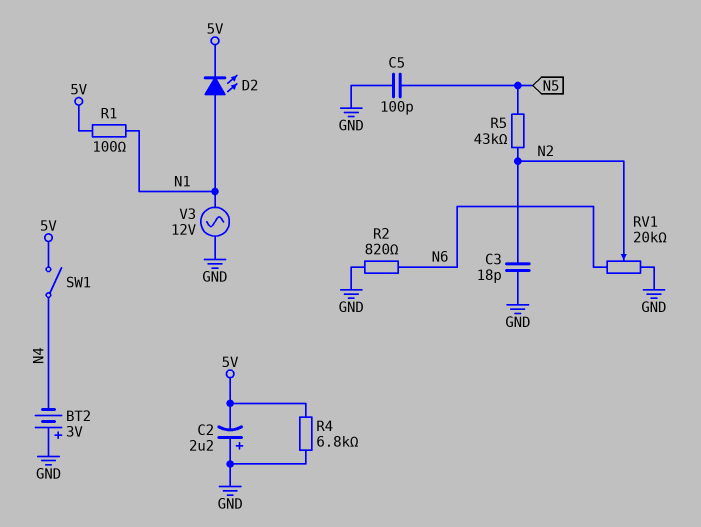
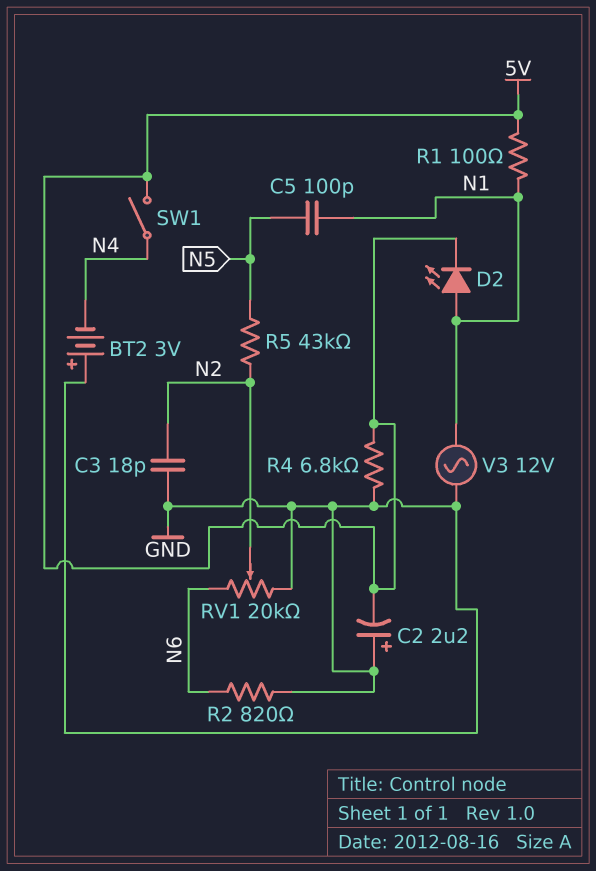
C5: 100pF (GND, N5) -> 100pF (N1, N5)

